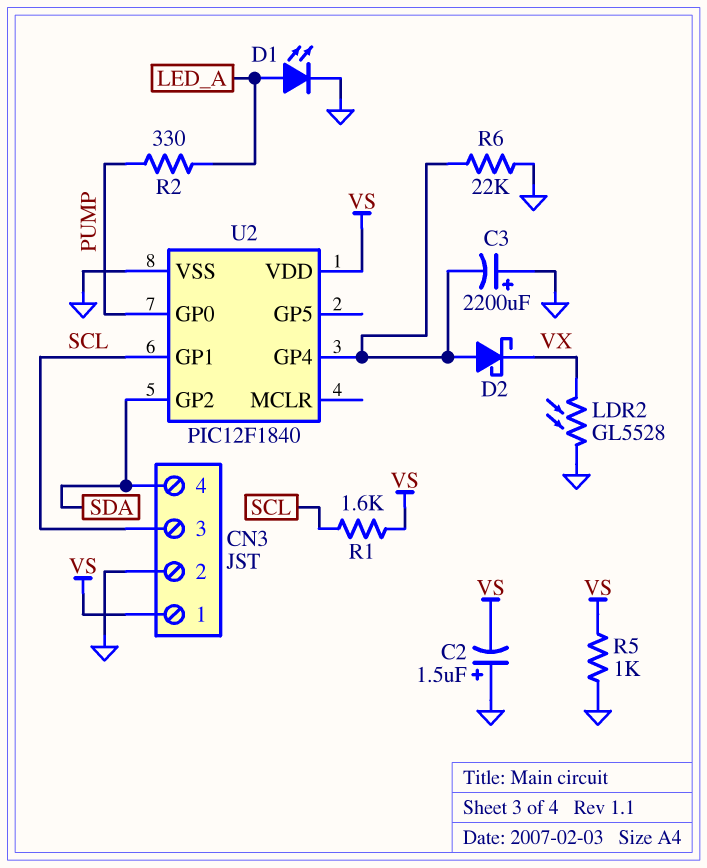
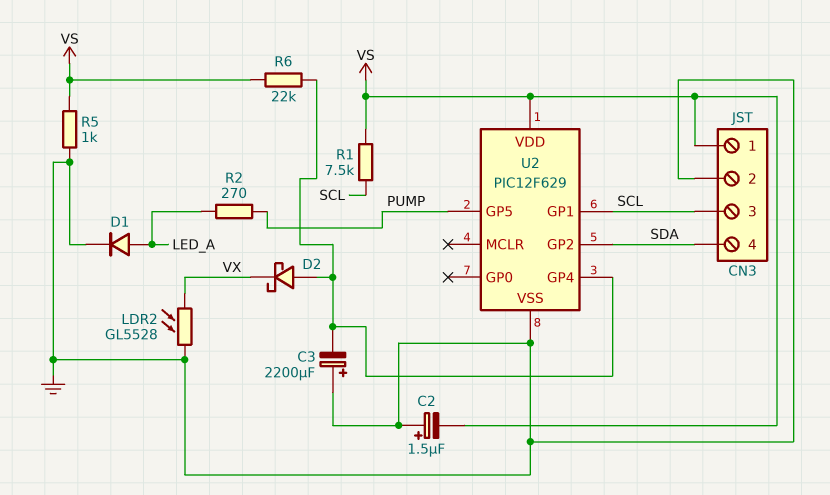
D1: LED (A LED_A, K GND) -> diode (A LED_A, K GND)
R1: 1.6k (SCL, VS) -> 7.5k (SCL, VS)
R2: 330 (LED_A, PUMP) -> 270 (LED_A, PUMP)
R6: 22k (GND, U2/GP4) -> 22k (U2/GP4, VS)
U2: PIC12F1840 -> PIC12F629
U2 pin GP0: PUMP -> none
U2 pin GP5: none -> PUMP

